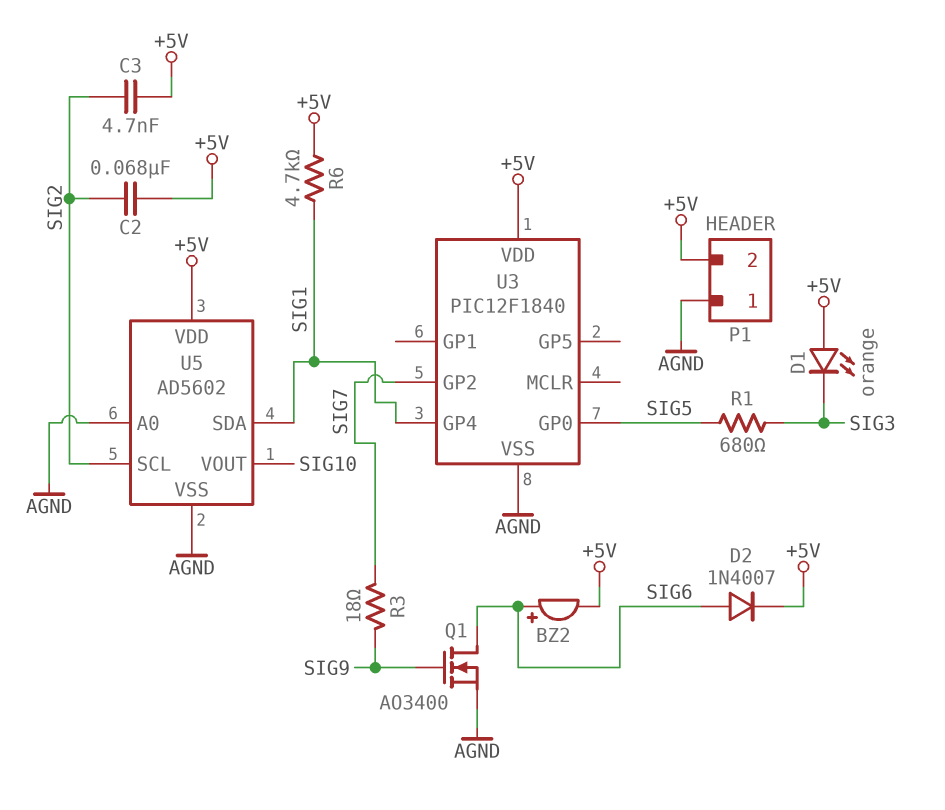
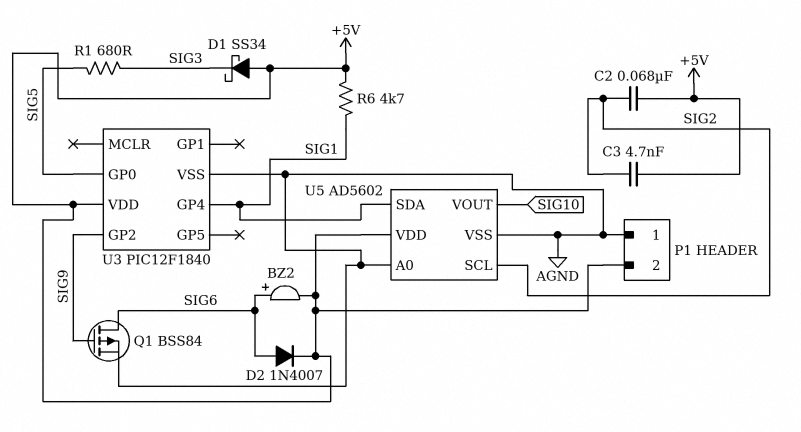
D1: LED orange (A +5V, K SIG3) -> schottky SS34 (A +5V, K SIG3)
Q1: NMOS AO3400 (G SIG9, D SIG6, S AGND) -> PMOS BSS84 (G SIG9, D SIG6, S AGND)
R3: 18 (SIG7, SIG9) -> none
U3 pin GP2: SIG7 -> SIG9

